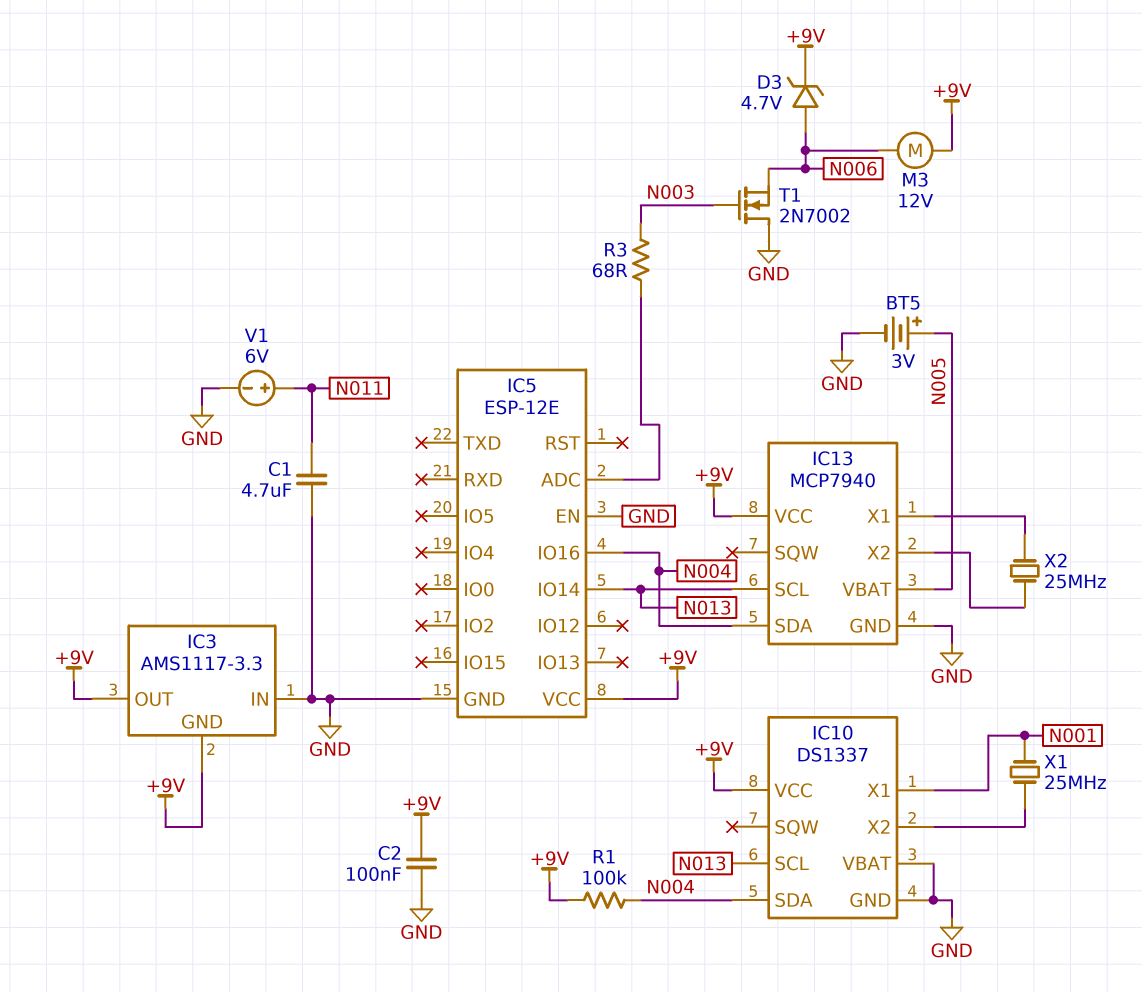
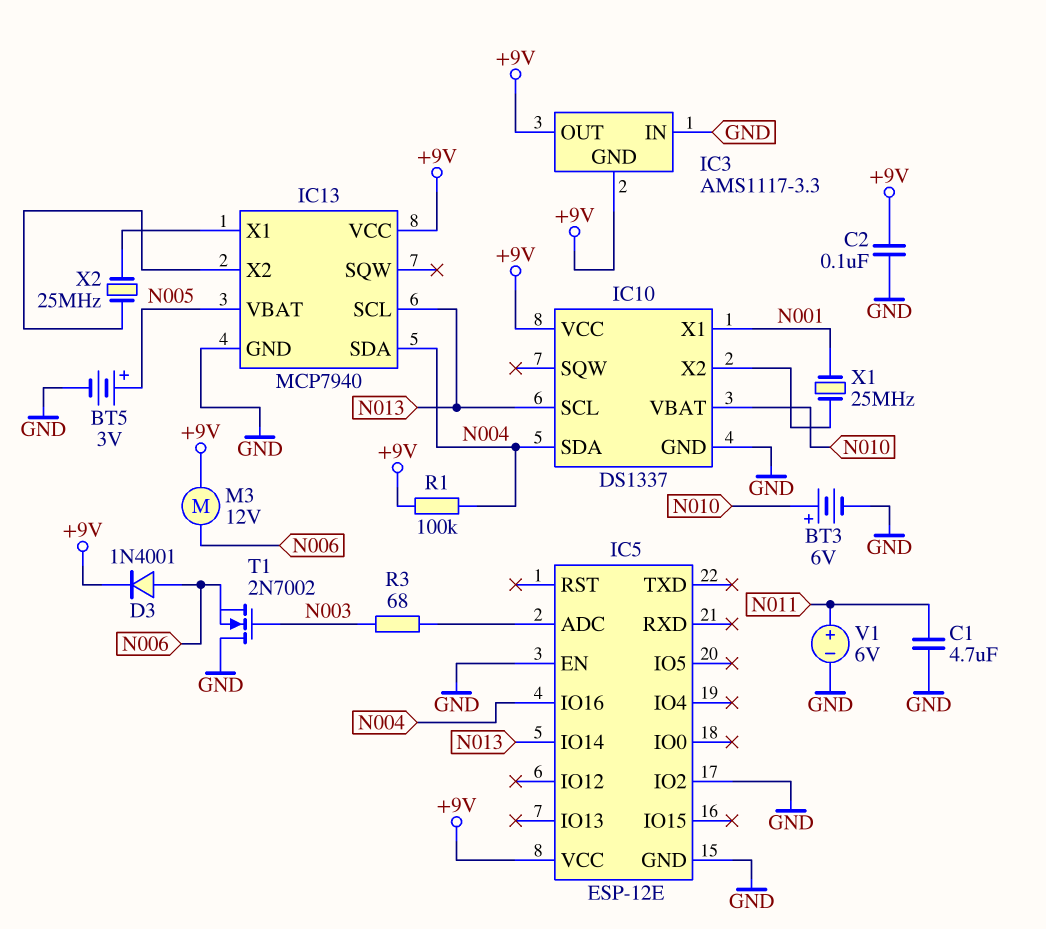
BT3: none -> 6V (plus N010, minus GND)
D3: zener 4.7V (A N006, K +9V) -> diode 1N4001 (A N006, K +9V)
IC5 pin IO2: none -> GND
IC10 pin VBAT: GND -> N010

